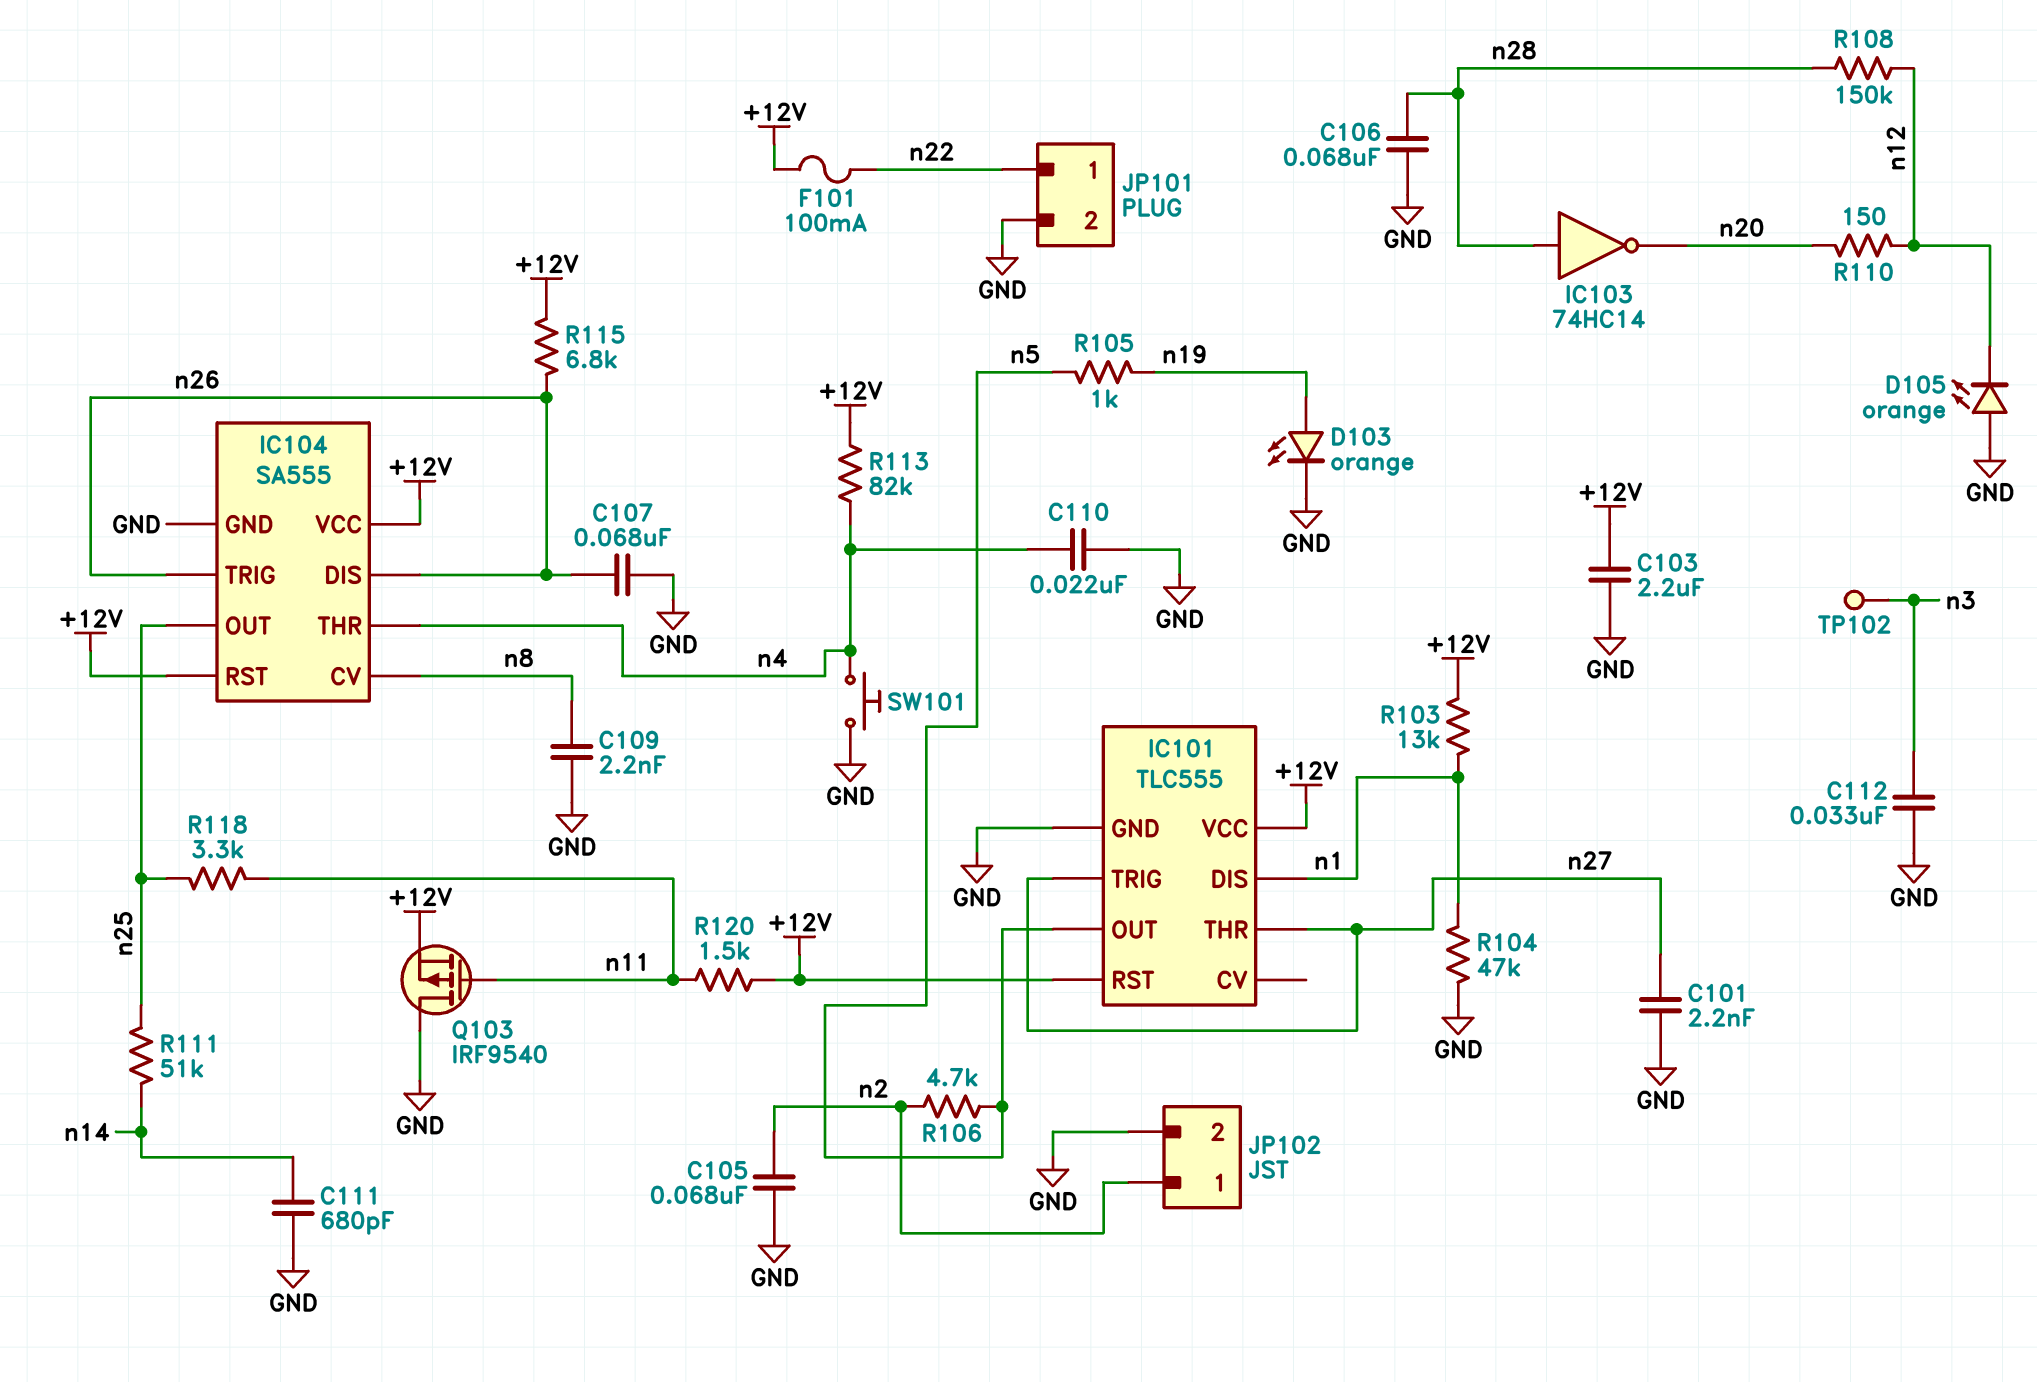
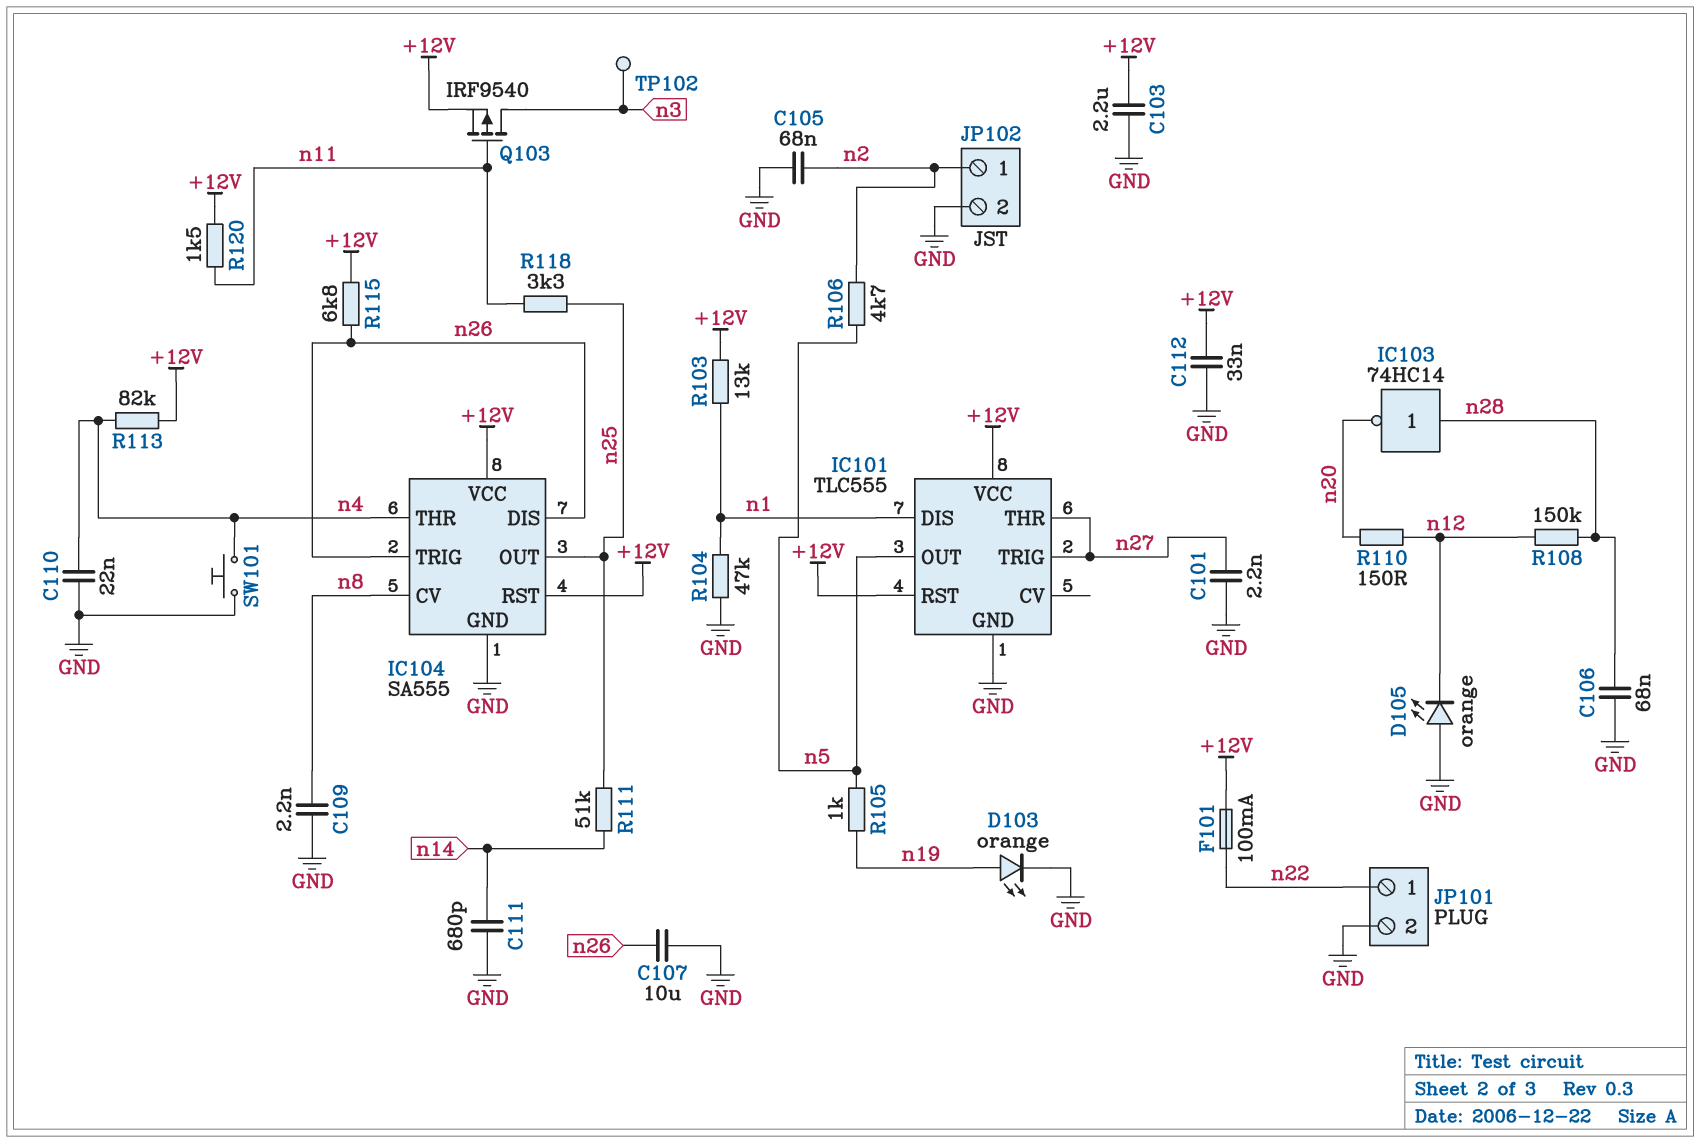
C107: 68nF (GND, n26) -> 10uF (GND, n26)
C112: 33nF (GND, n3) -> 33nF (+12V, GND)
Q103: PMOS IRF9540 (G n11, D GND, S +12V) -> PMOS IRF9540 (G n11, D n3, S +12V)

